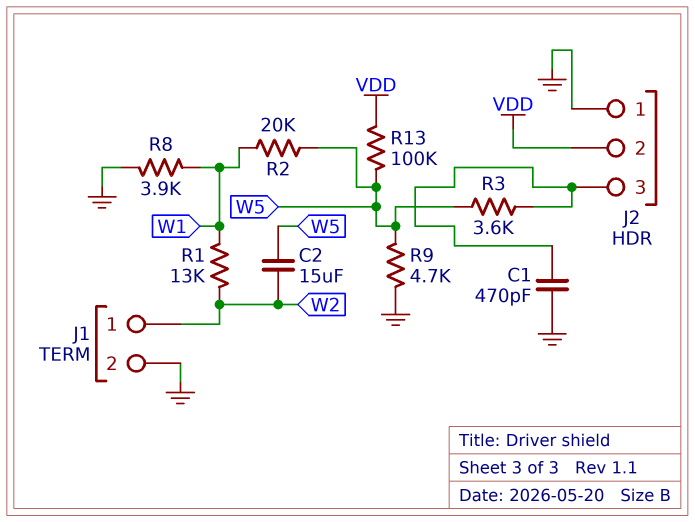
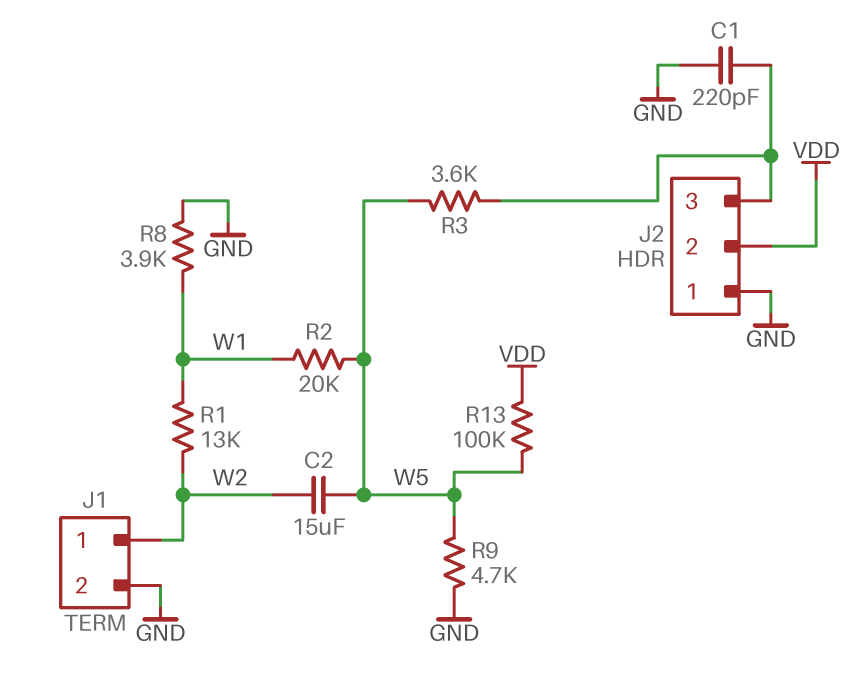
C1: 470pF (GND, J2/3) -> 220pF (GND, J2/3)

